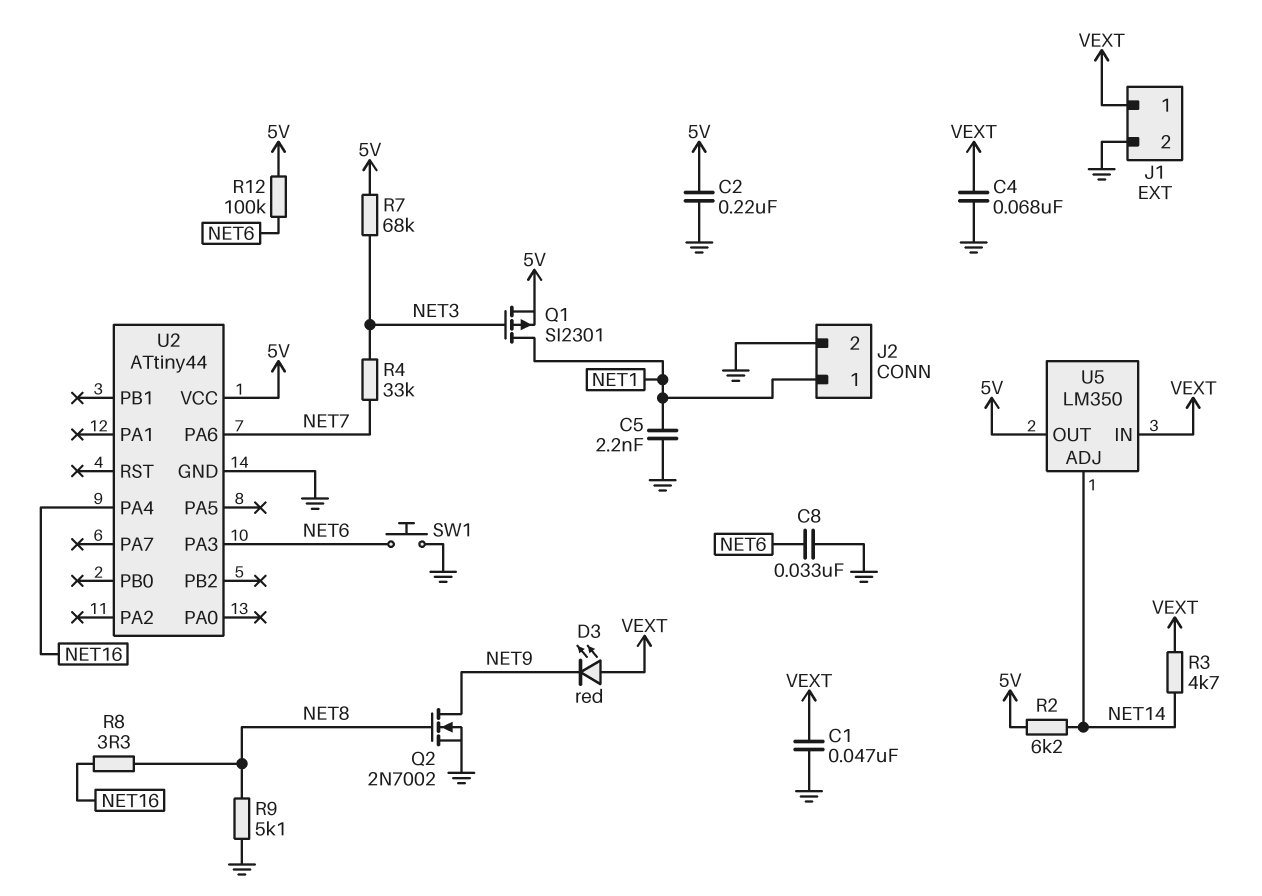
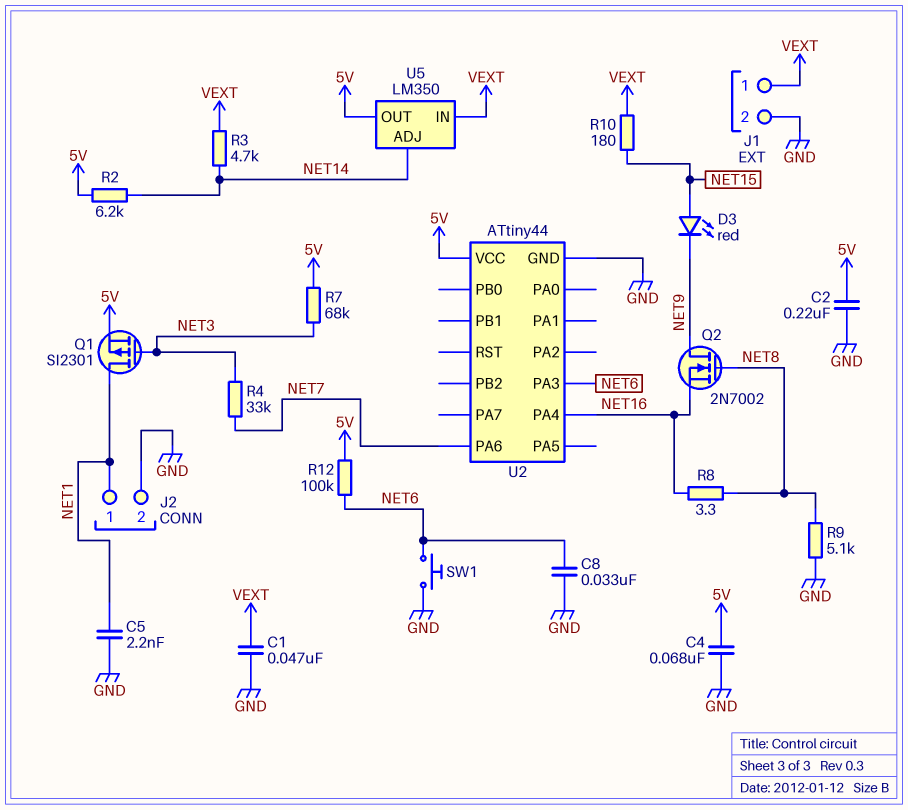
C4: 68nF (GND, VEXT) -> 68nF (5V, GND)
D3: LED red (A VEXT, K NET9) -> LED red (A NET15, K NET9)
Q2: NMOS 2N7002 (G NET8, D NET9, S GND) -> NMOS 2N7002 (G NET8, D NET9, S NET16)
R10: none -> 180 (NET15, VEXT)

